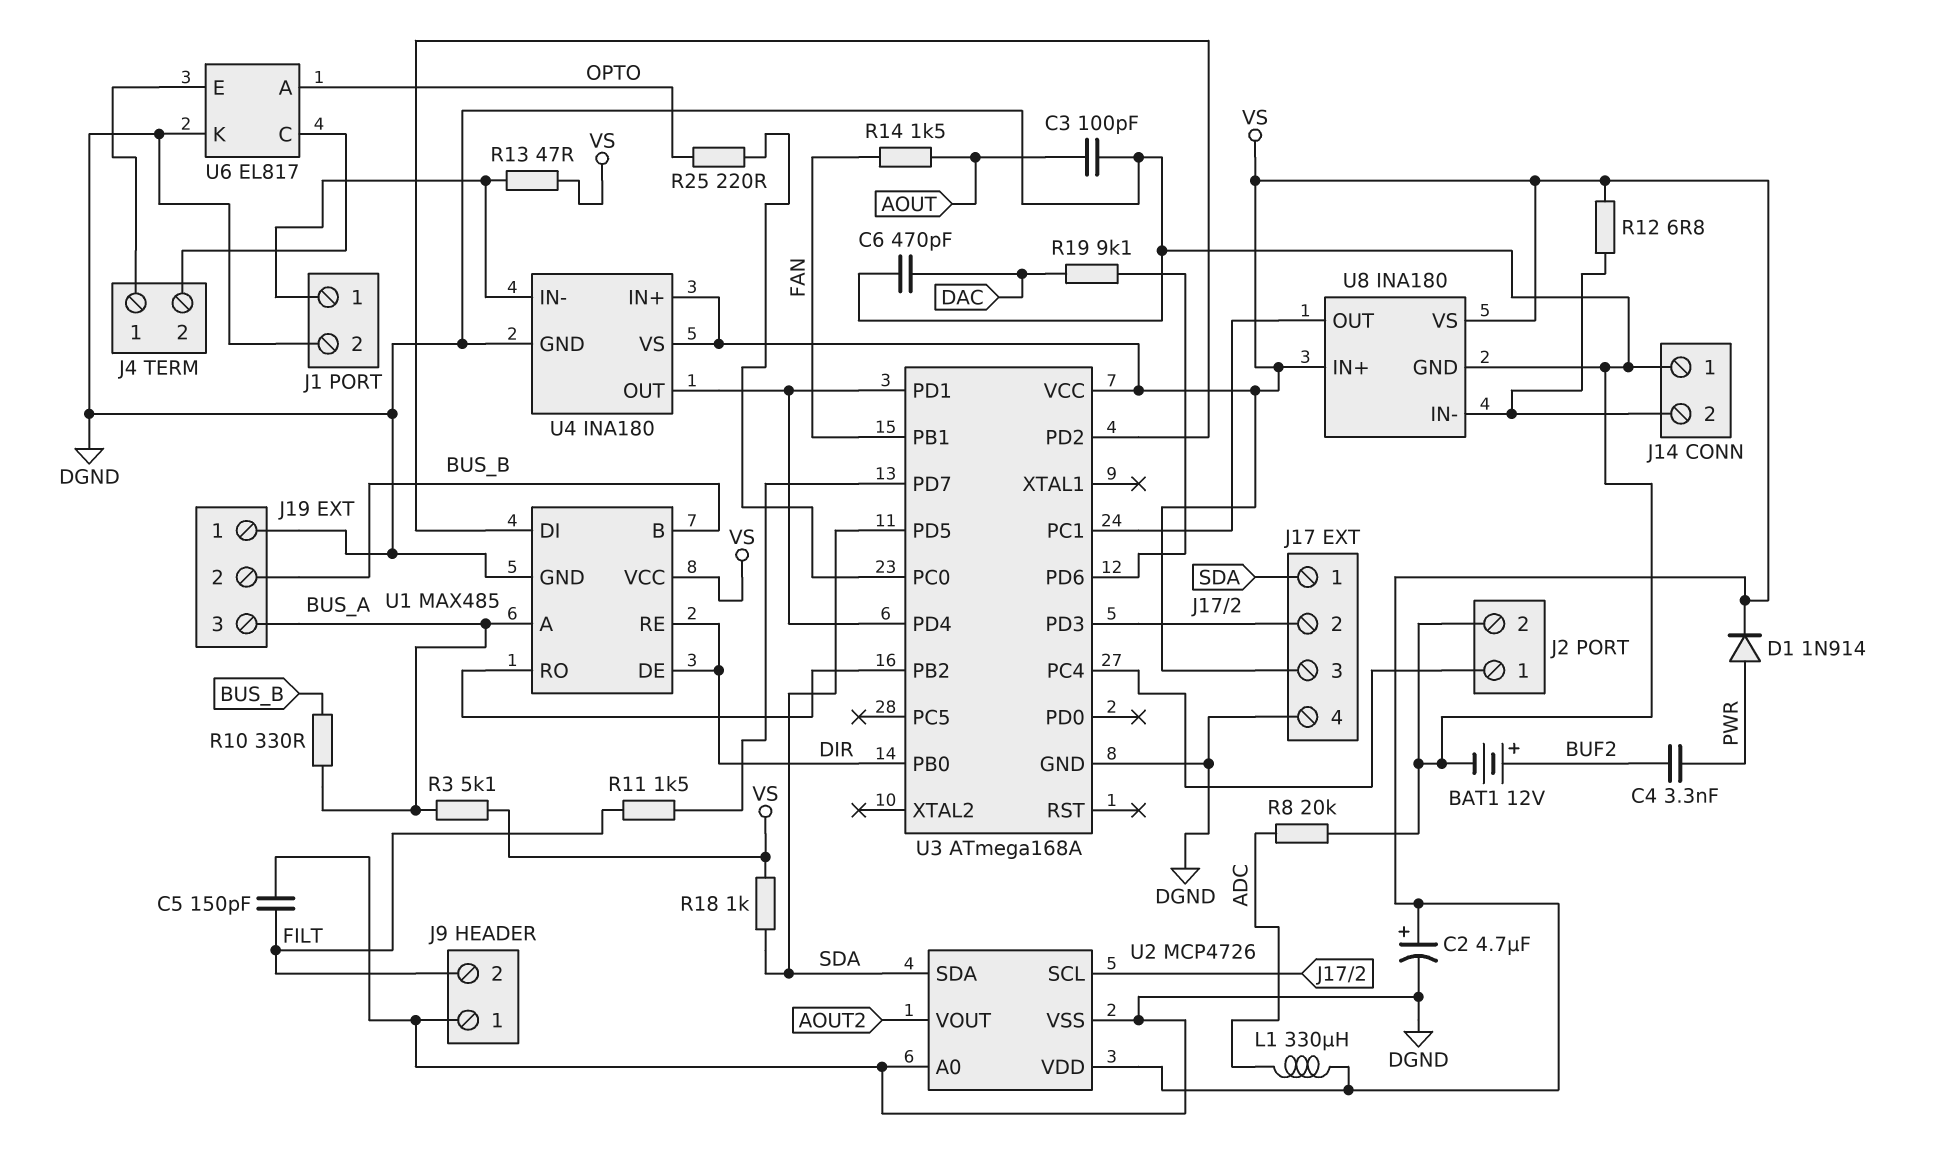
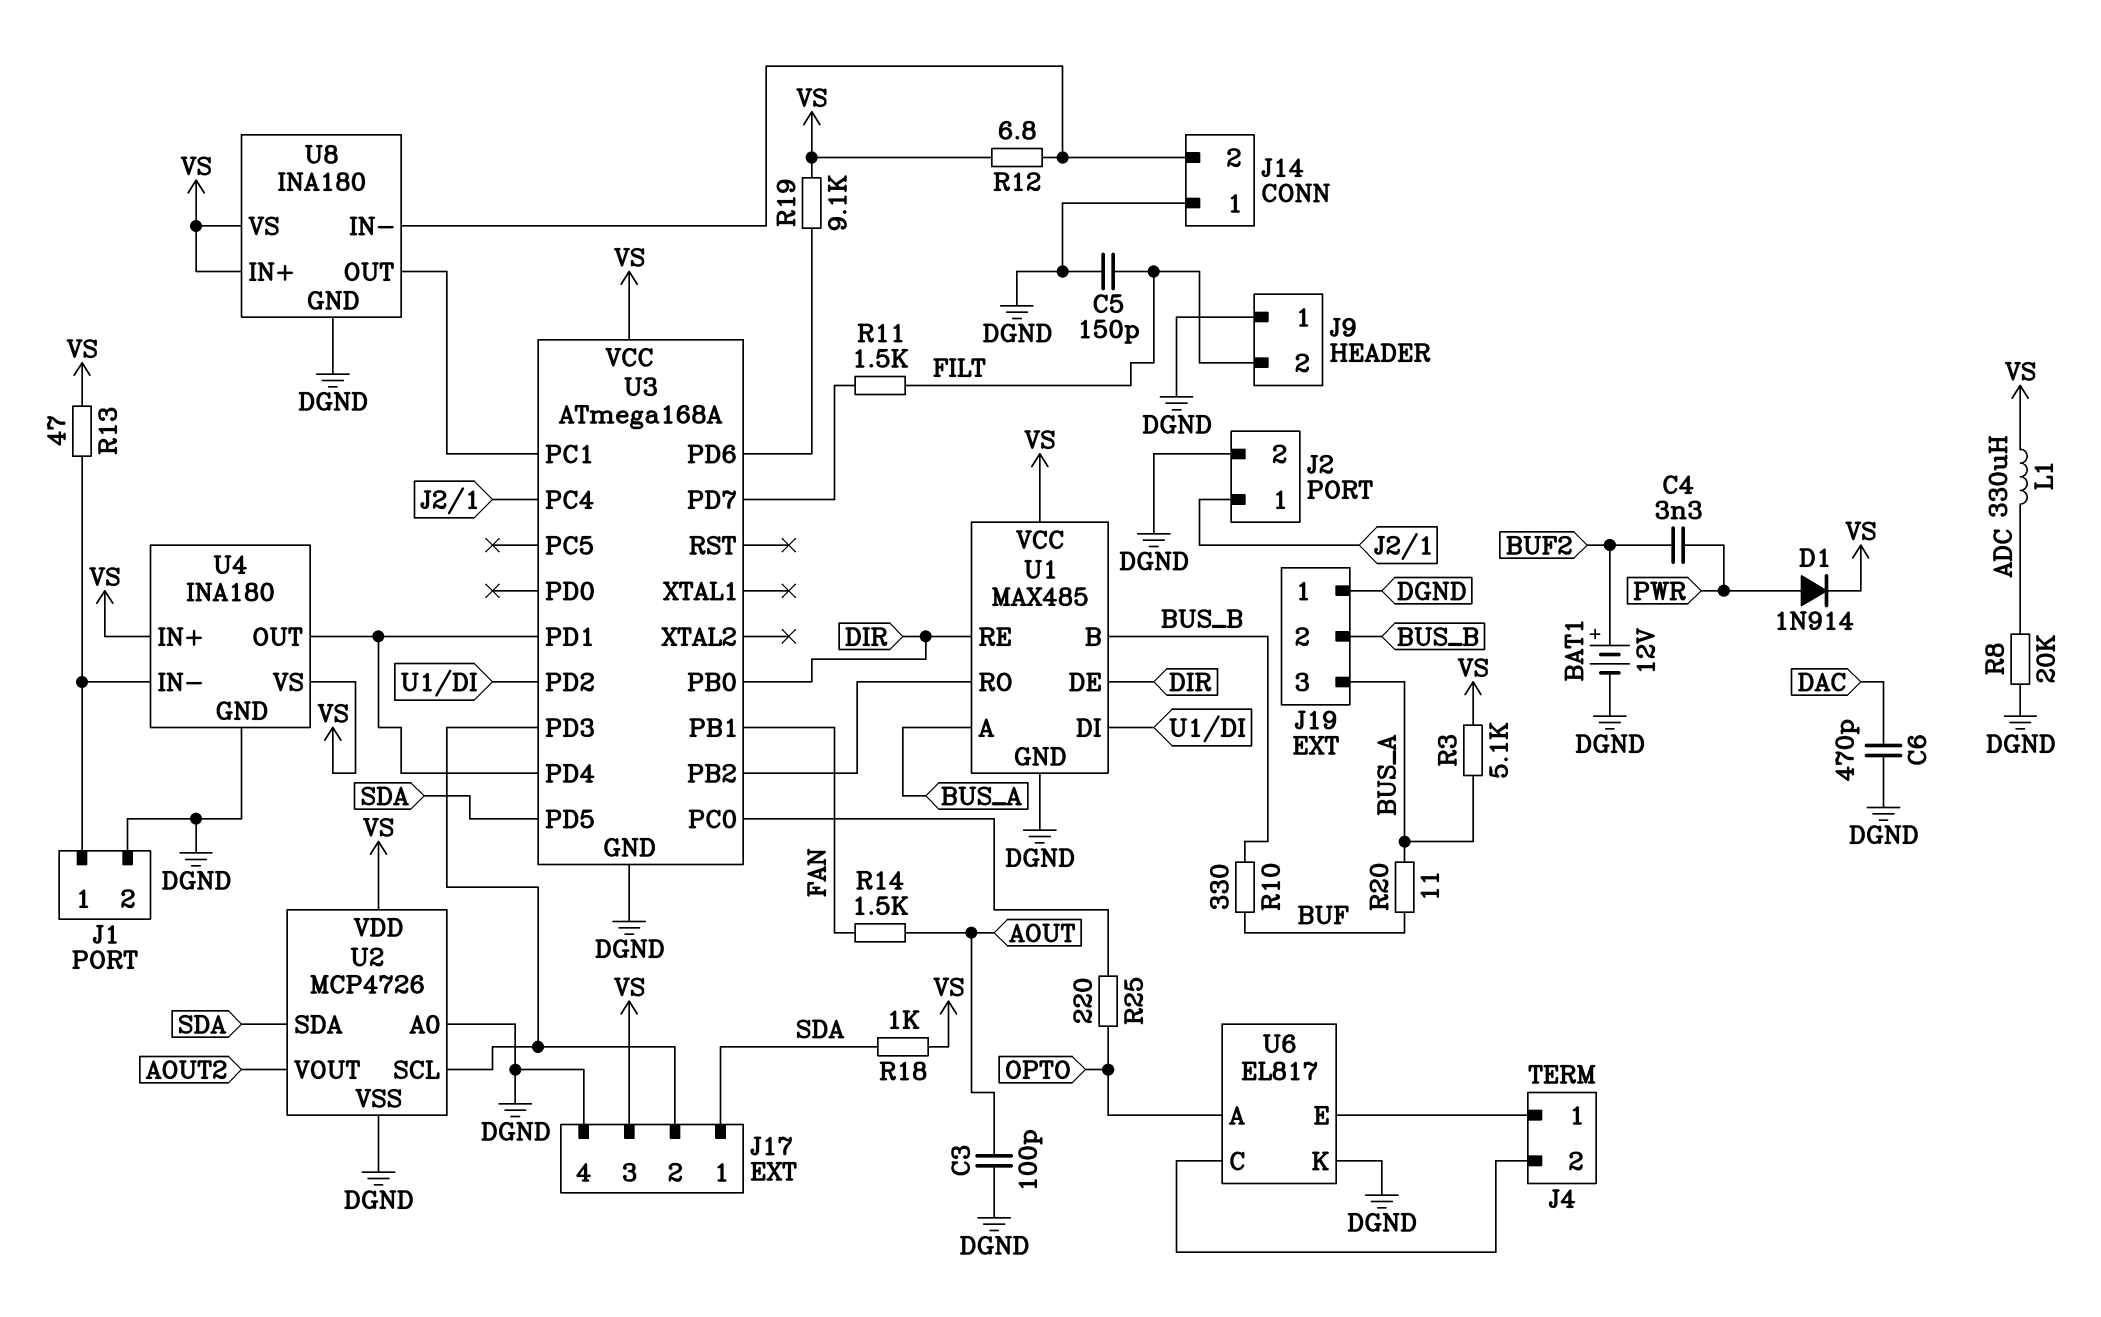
C2: 4.7uF (plus VS, minus DGND) -> none
R10: 330 (BUS_A, BUS_B) -> 330 (BUF, BUS_B)
R19: 9.1k (DAC, U3/PD6) -> 9.1k (U3/PD6, VS)
R20: none -> 11 (BUF, BUS_A)

